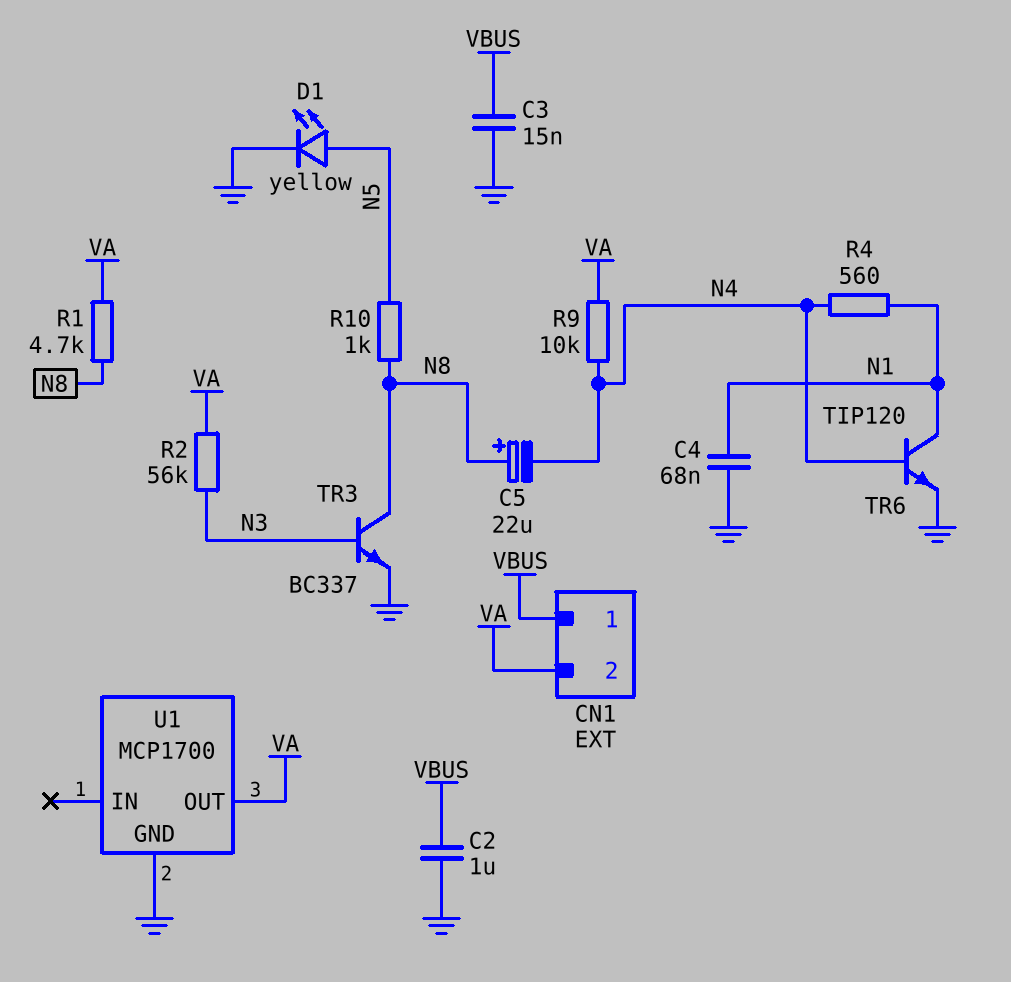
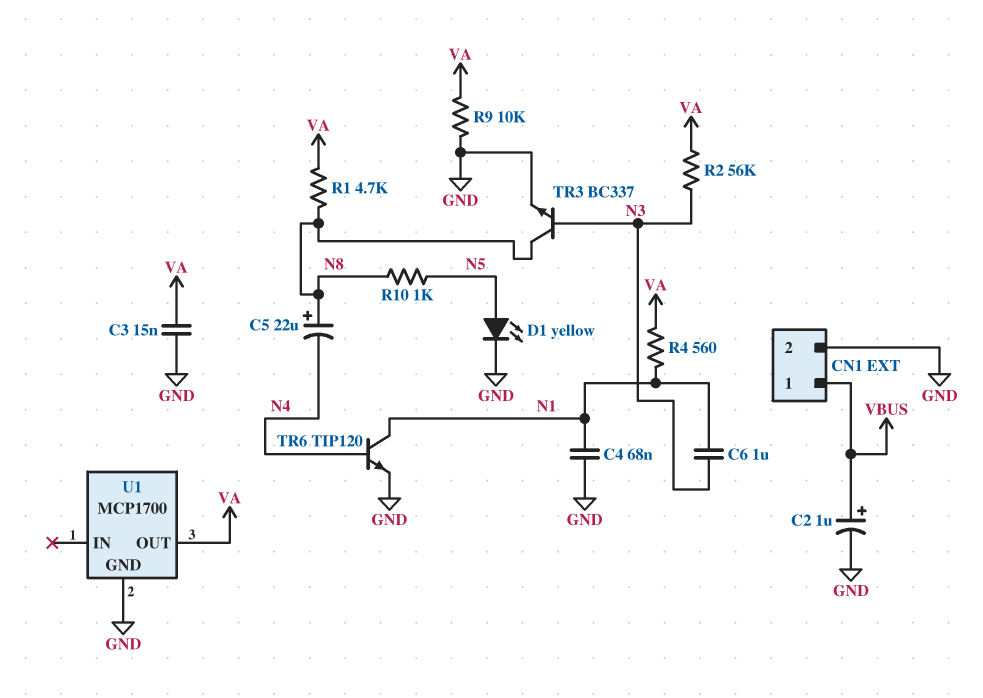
C2: 1uF (GND, VBUS) -> 1uF (plus VBUS, minus GND)
C3: 15nF (GND, VBUS) -> 15nF (GND, VA)
C6: none -> 1uF (N1, N3)
CN1 pin 2: VA -> GND
R4: 560 (N1, N4) -> 560 (N1, VA)
R9: 10k (N4, VA) -> 10k (GND, VA)

